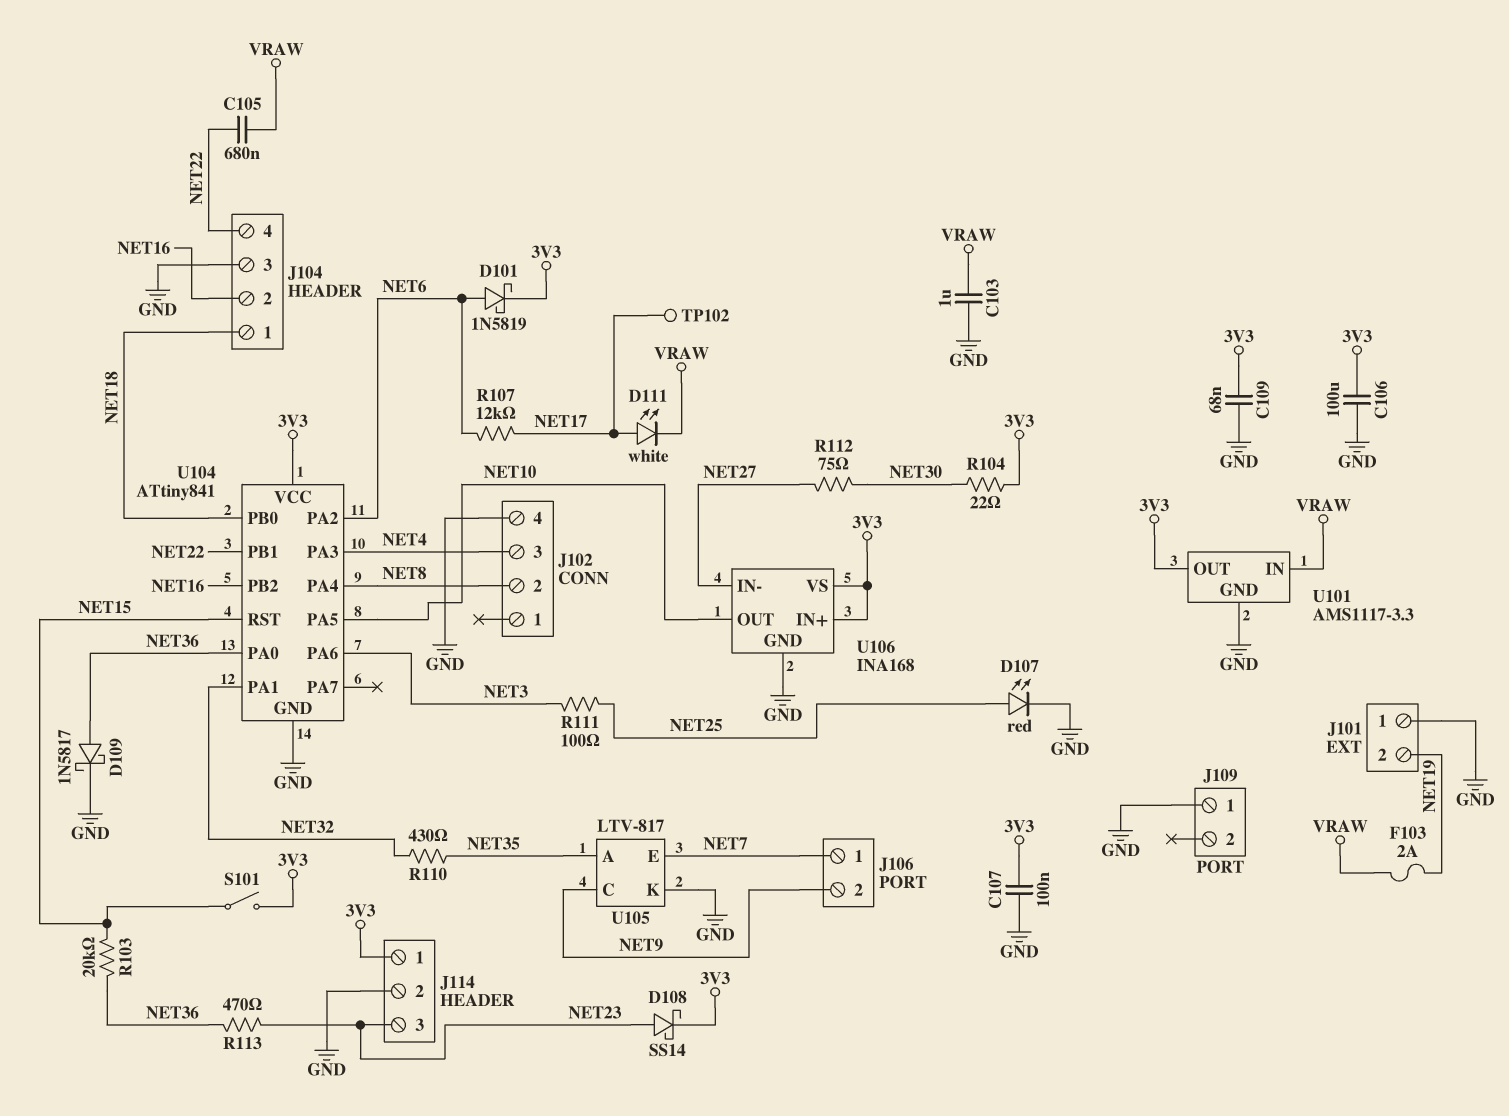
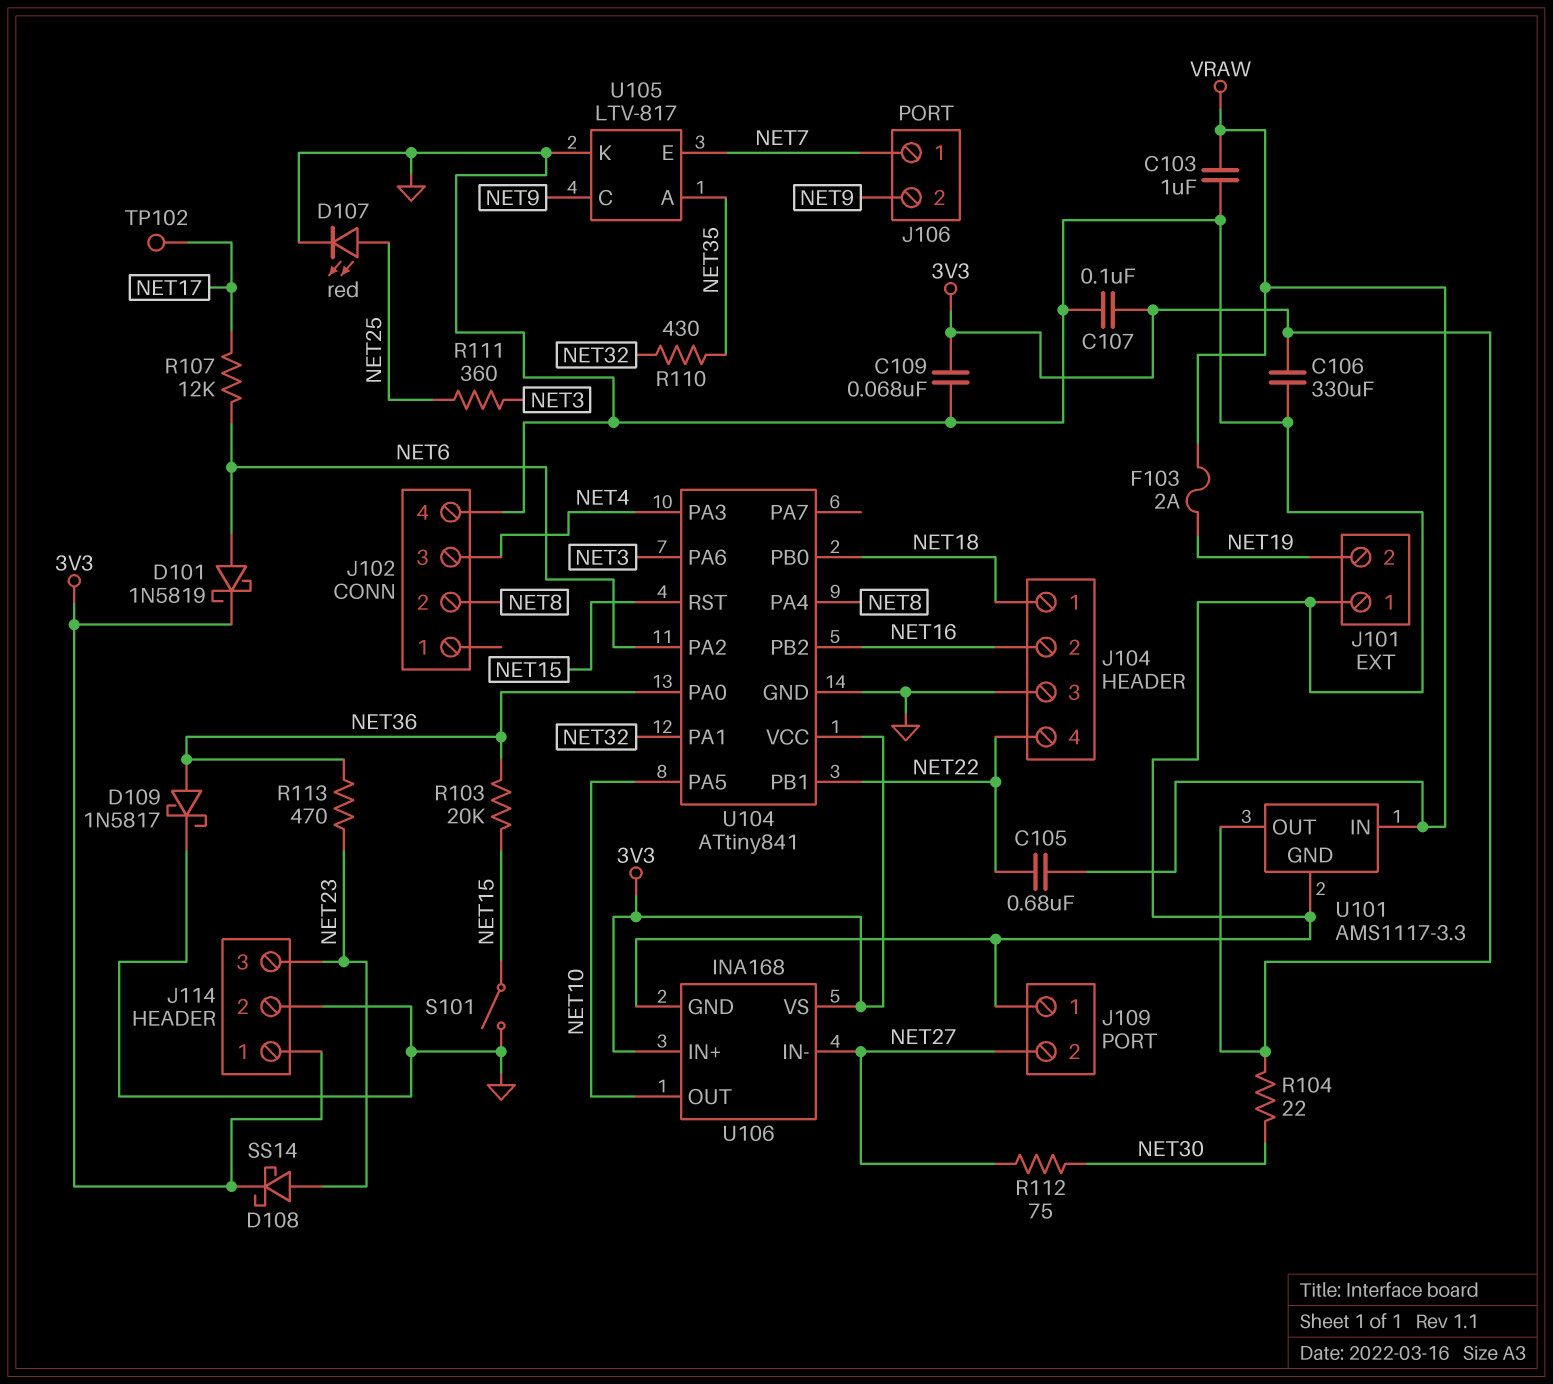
C106: 100uF (3V3, GND) -> 330uF (3V3, GND)
D111: LED white (A NET17, K VRAW) -> none
J109 pin 2: none -> NET27
R111: 100 (NET3, NET25) -> 360 (NET3, NET25)
S101: switch (3V3, NET15) -> switch (GND, NET15)

